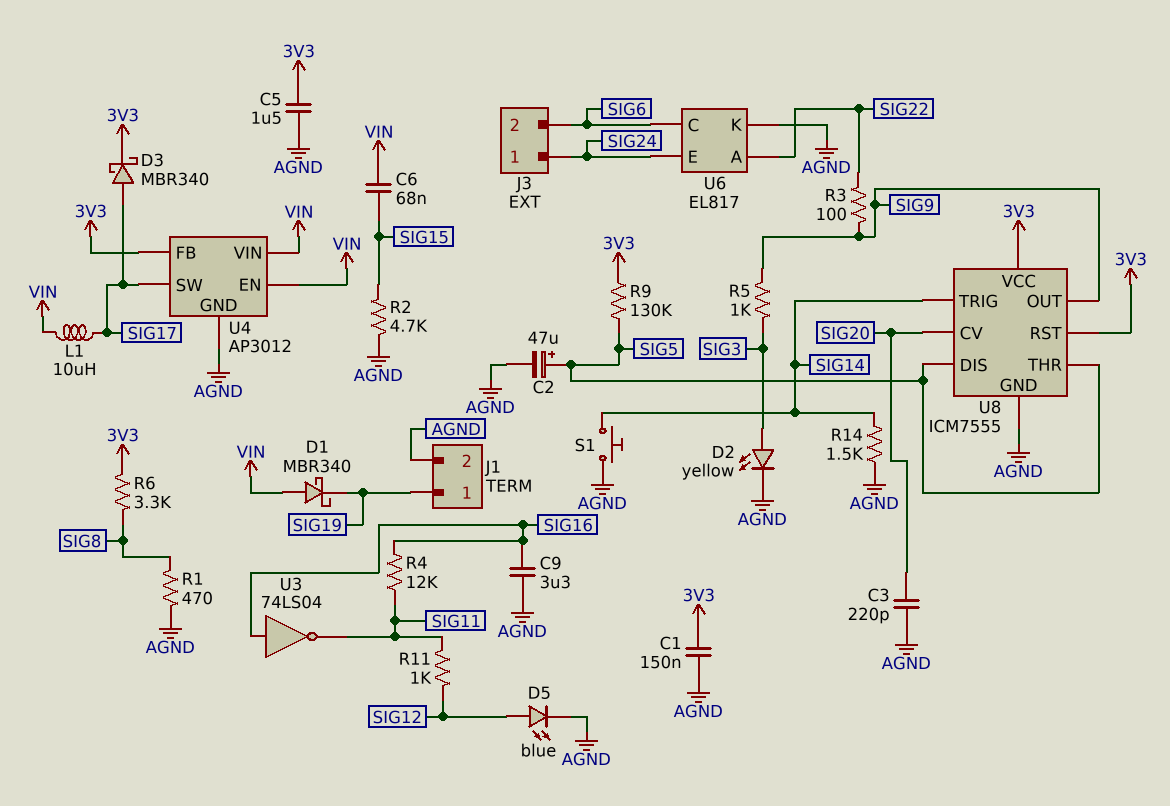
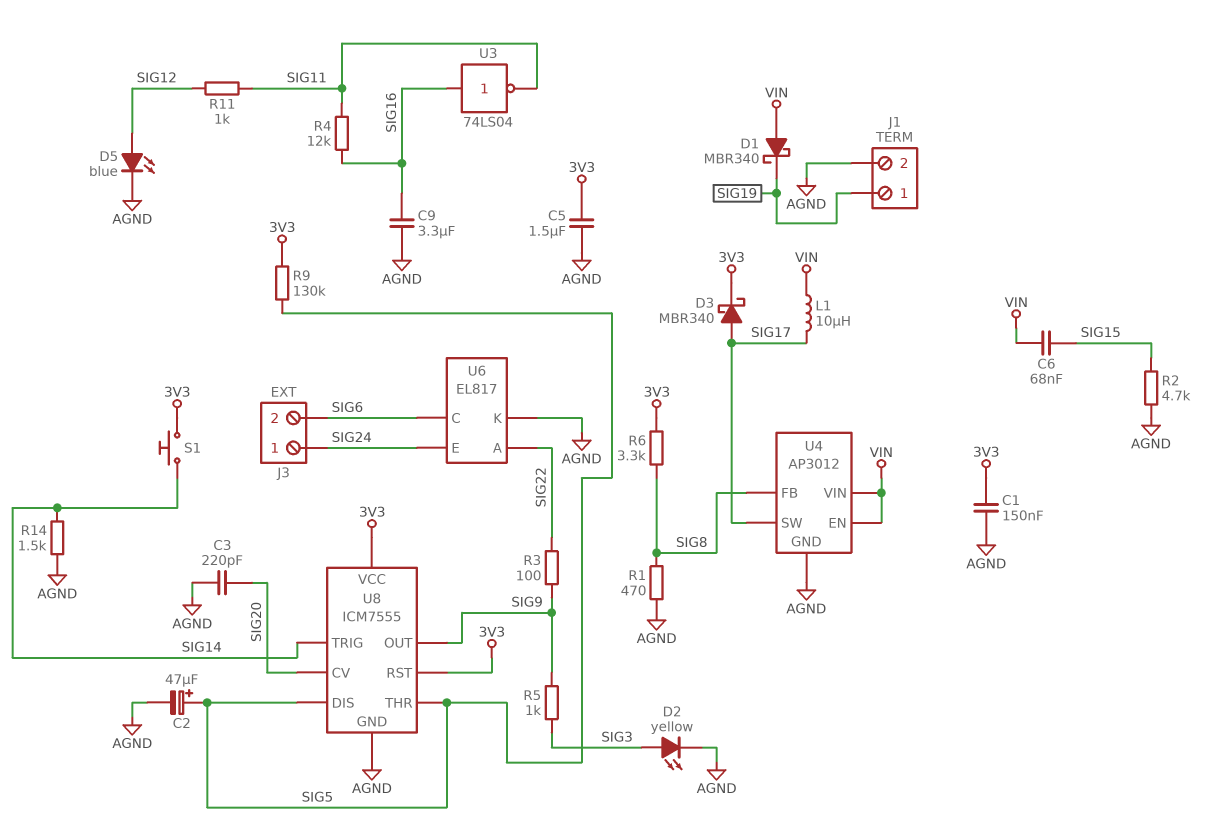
S1: button (AGND, SIG14) -> button (3V3, SIG14)
U4 pin FB: 3V3 -> SIG8

